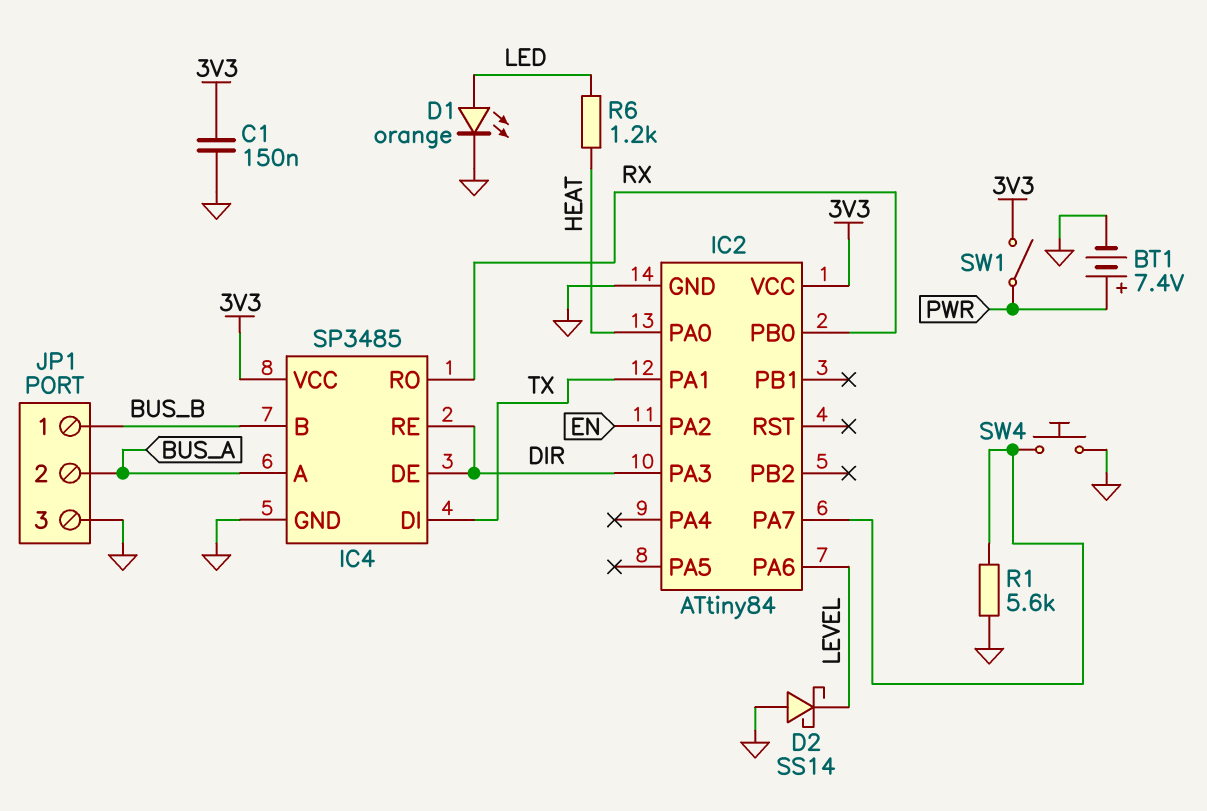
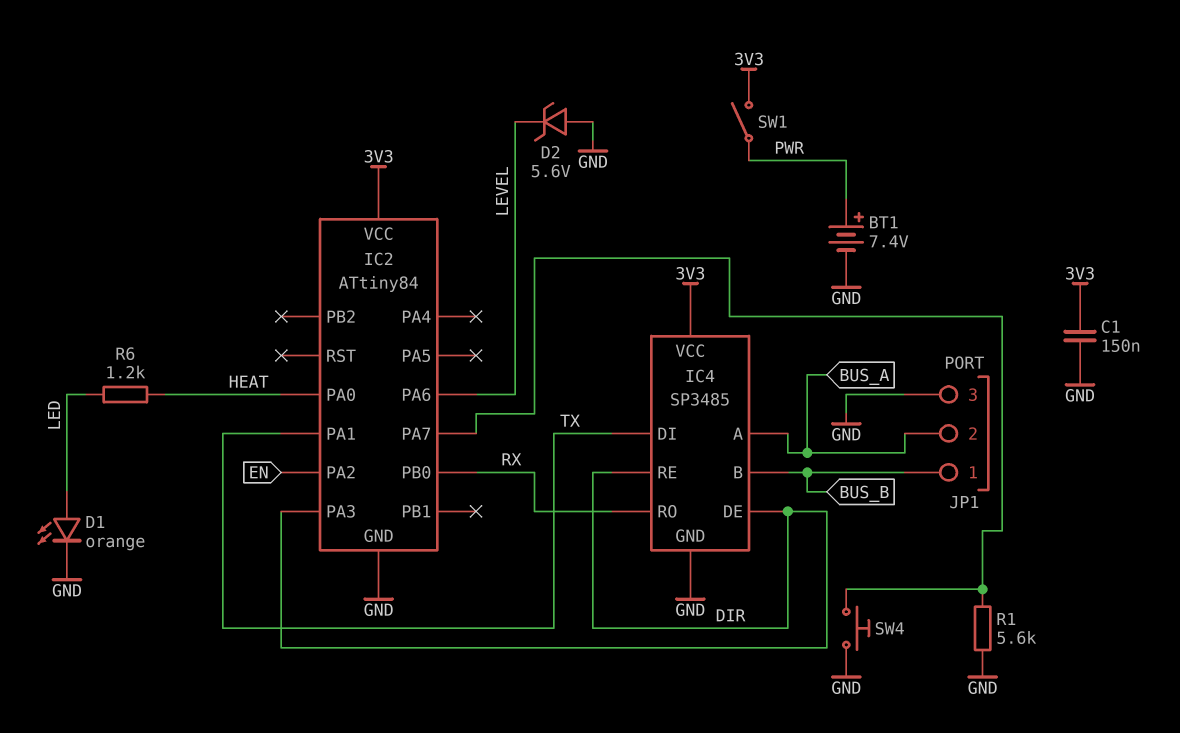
D2: schottky SS14 (A GND, K LEVEL) -> zener 5.6V (A GND, K LEVEL)

